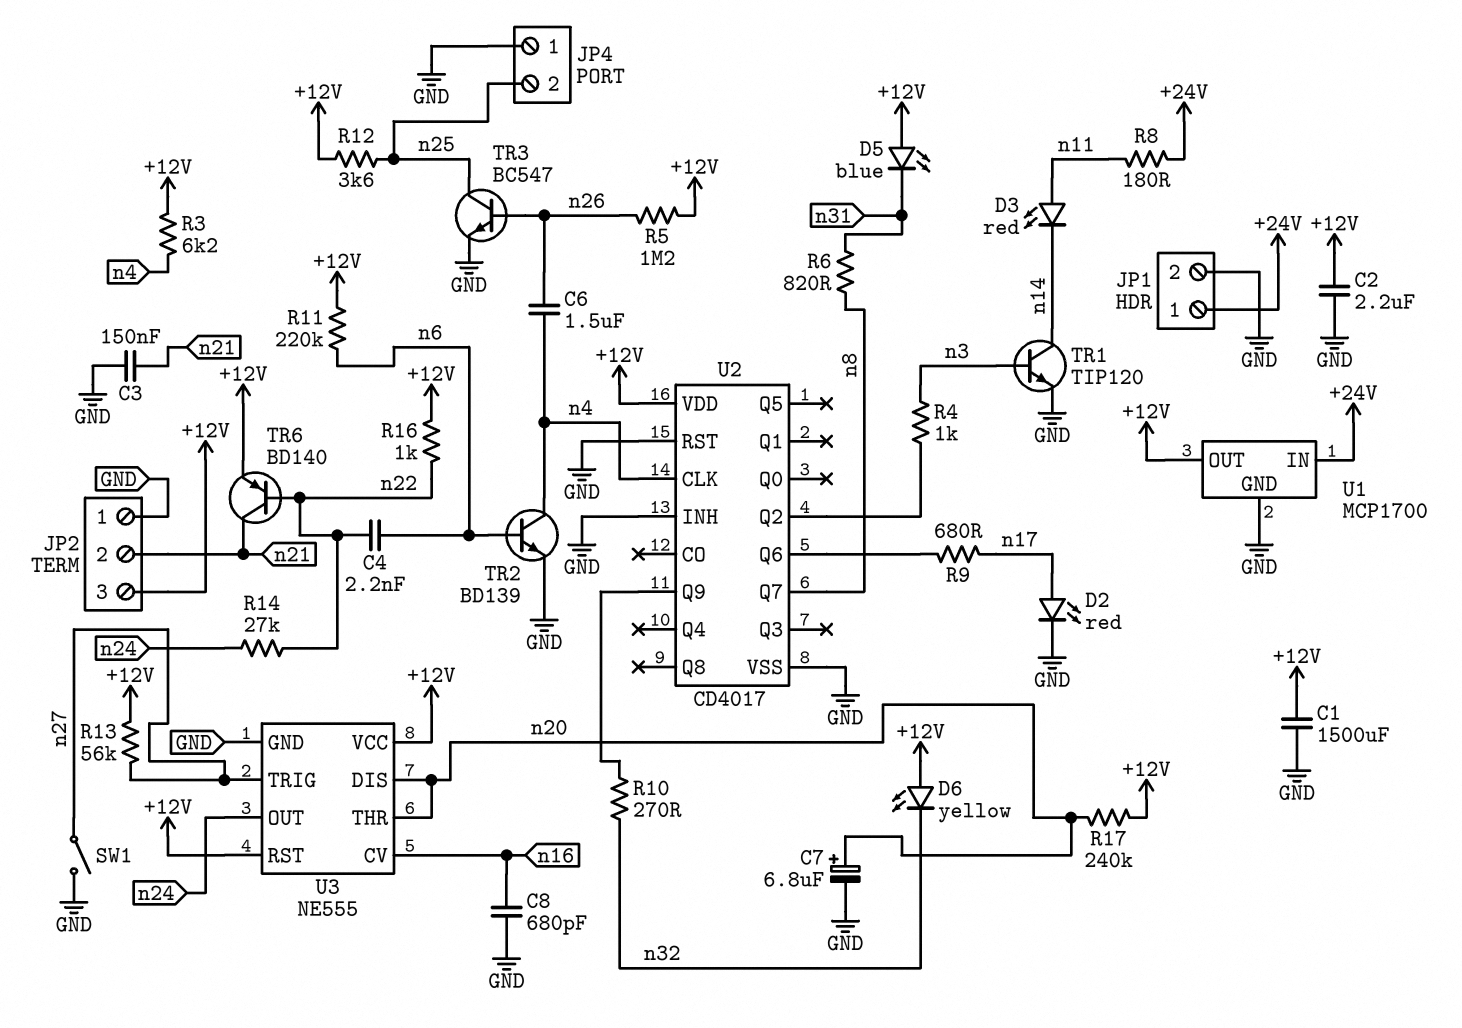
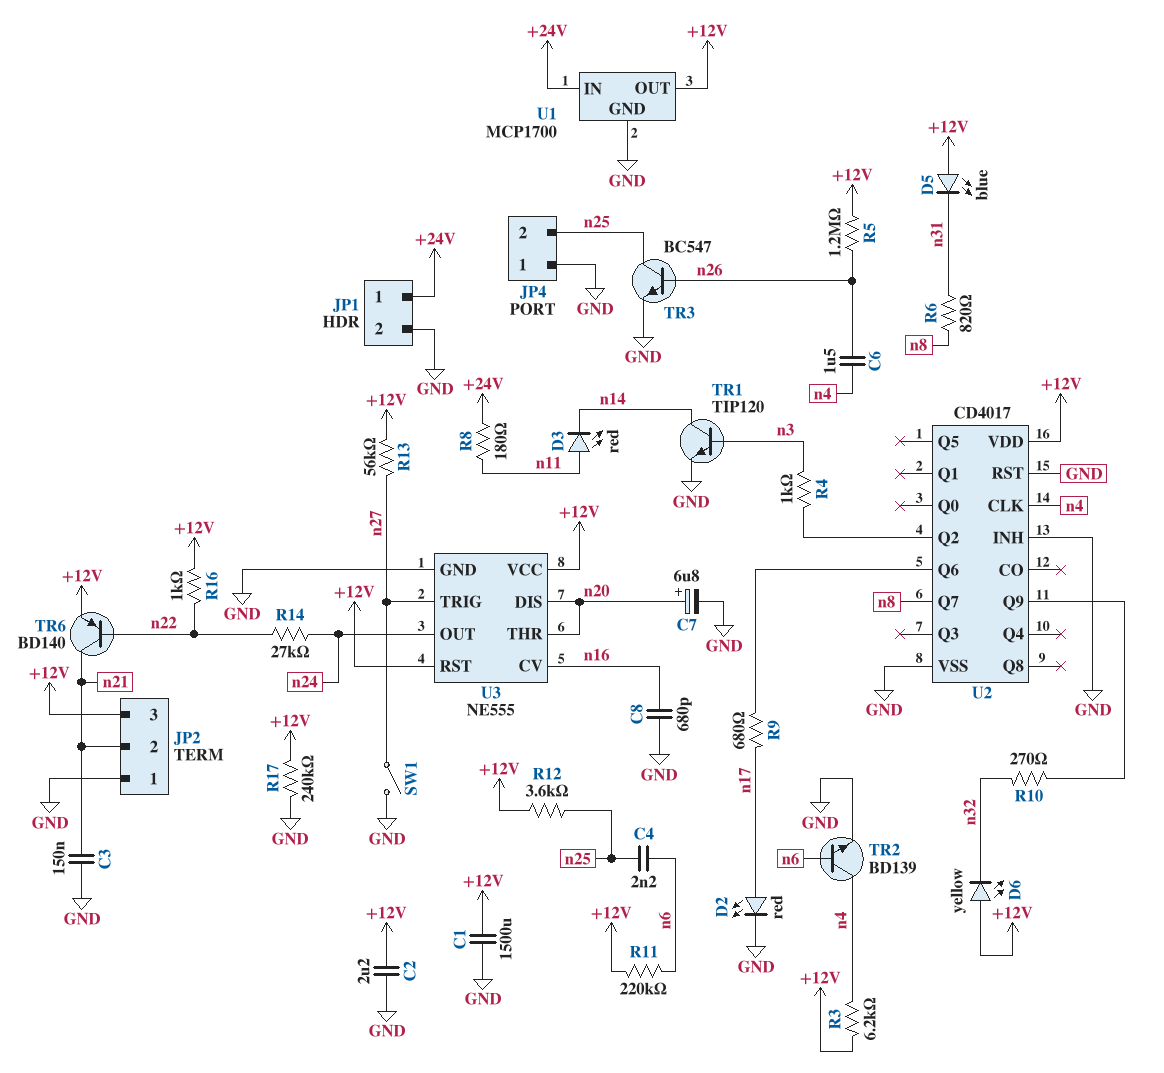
C4: 2.2nF (n6, n22) -> 2.2nF (n6, n25)
R17: 240k (+12V, n20) -> 240k (+12V, GND)

